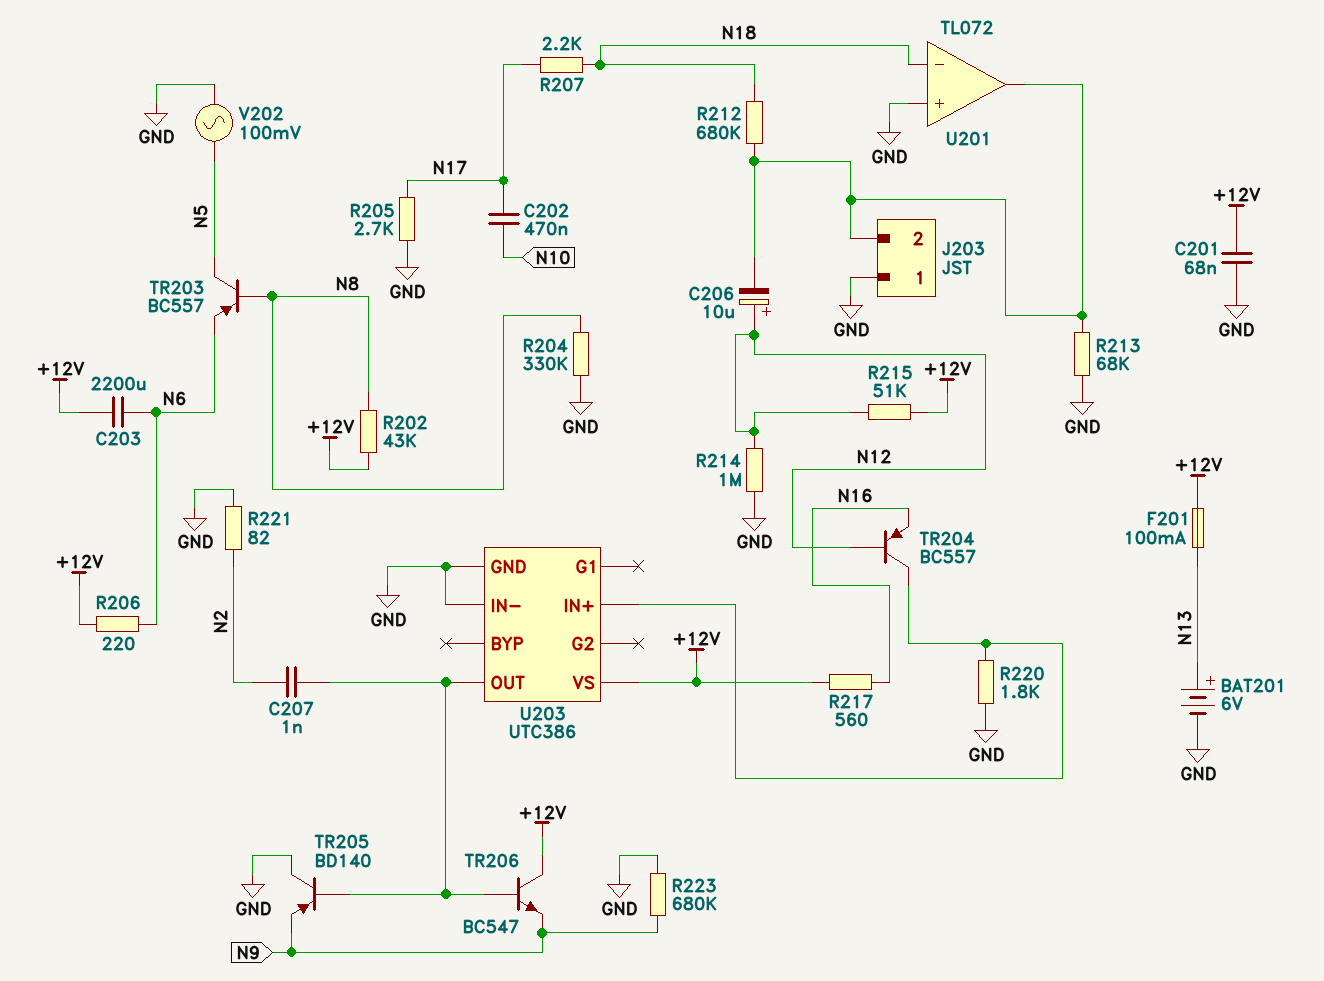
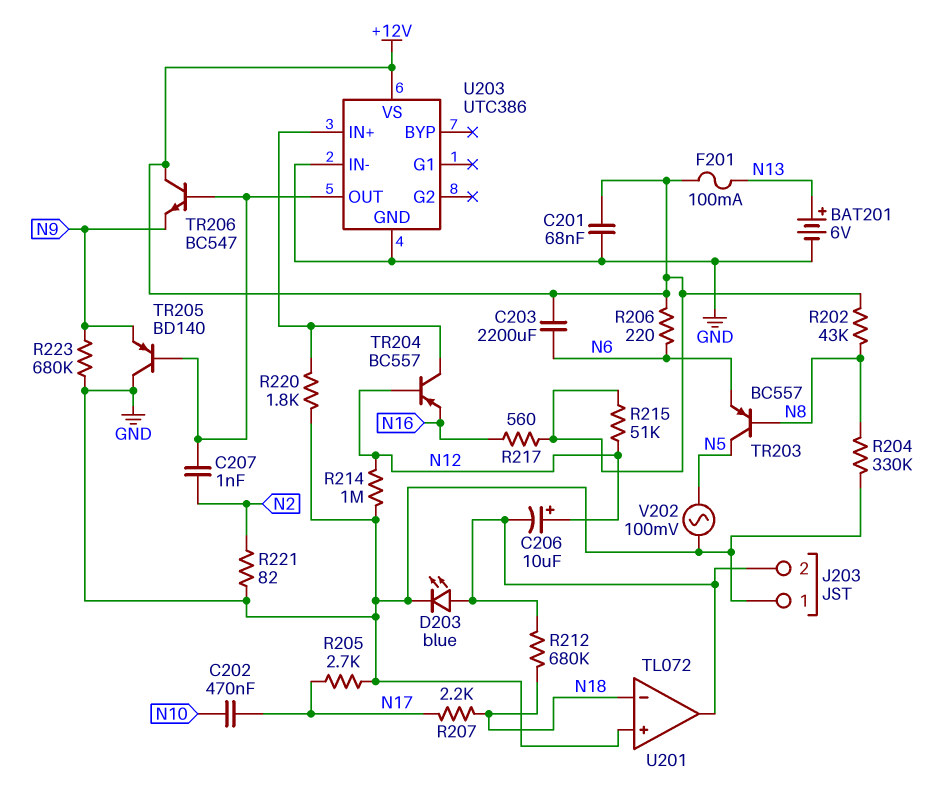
D203: none -> LED blue (A J203/2, K GND)
R213: 68k (GND, J203/2) -> none

